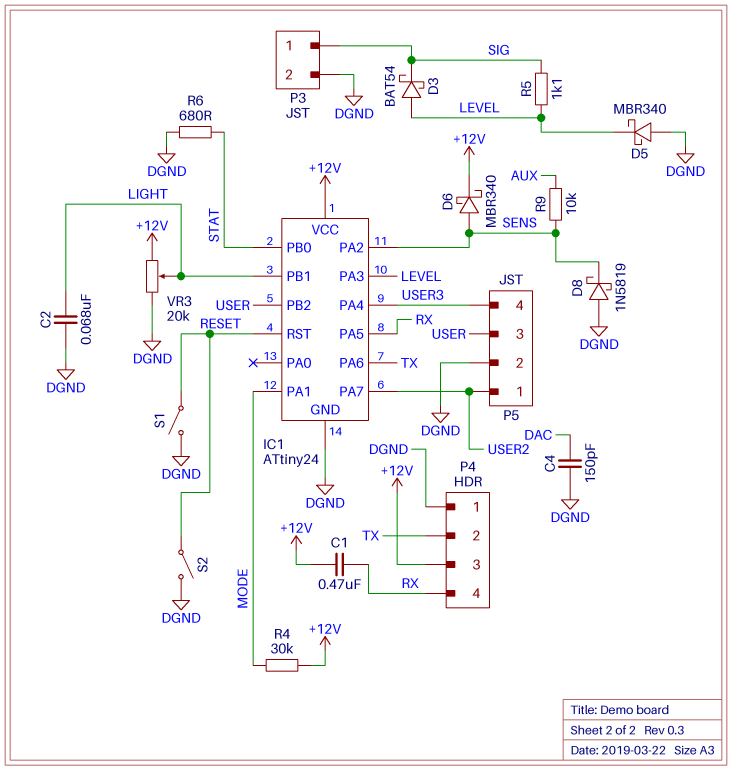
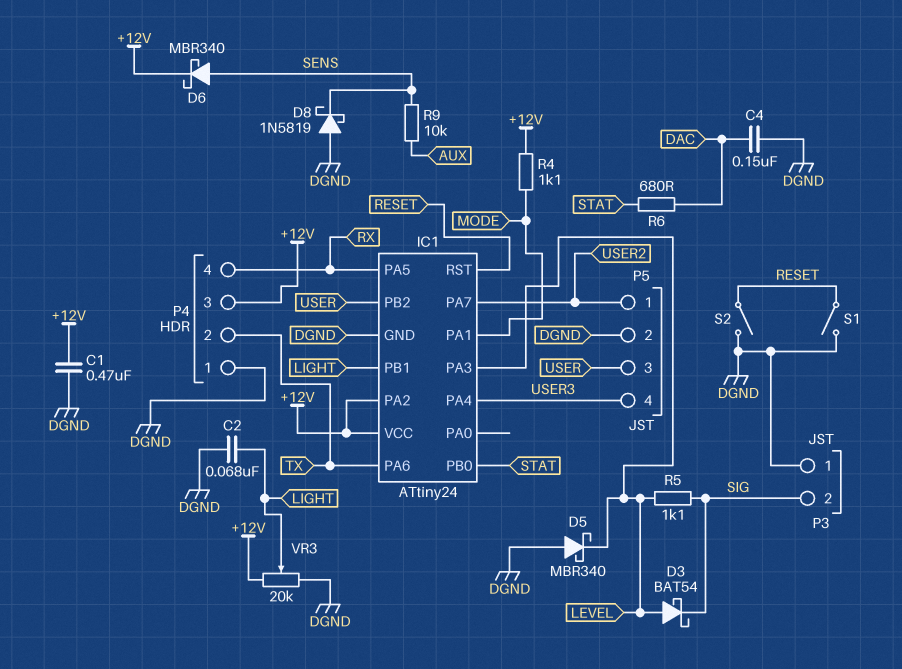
C1: 470nF (+12V, RX) -> 470nF (+12V, DGND)
C4: 150pF (DAC, DGND) -> 150nF (DAC, DGND)
IC1 pin PA2: SENS -> +12V
P3 pin 1: SIG -> DGND
P3 pin 2: DGND -> SIG
R4: 30k (+12V, MODE) -> 1.1k (+12V, MODE)
R6: 680 (DGND, STAT) -> 680 (DAC, STAT)

